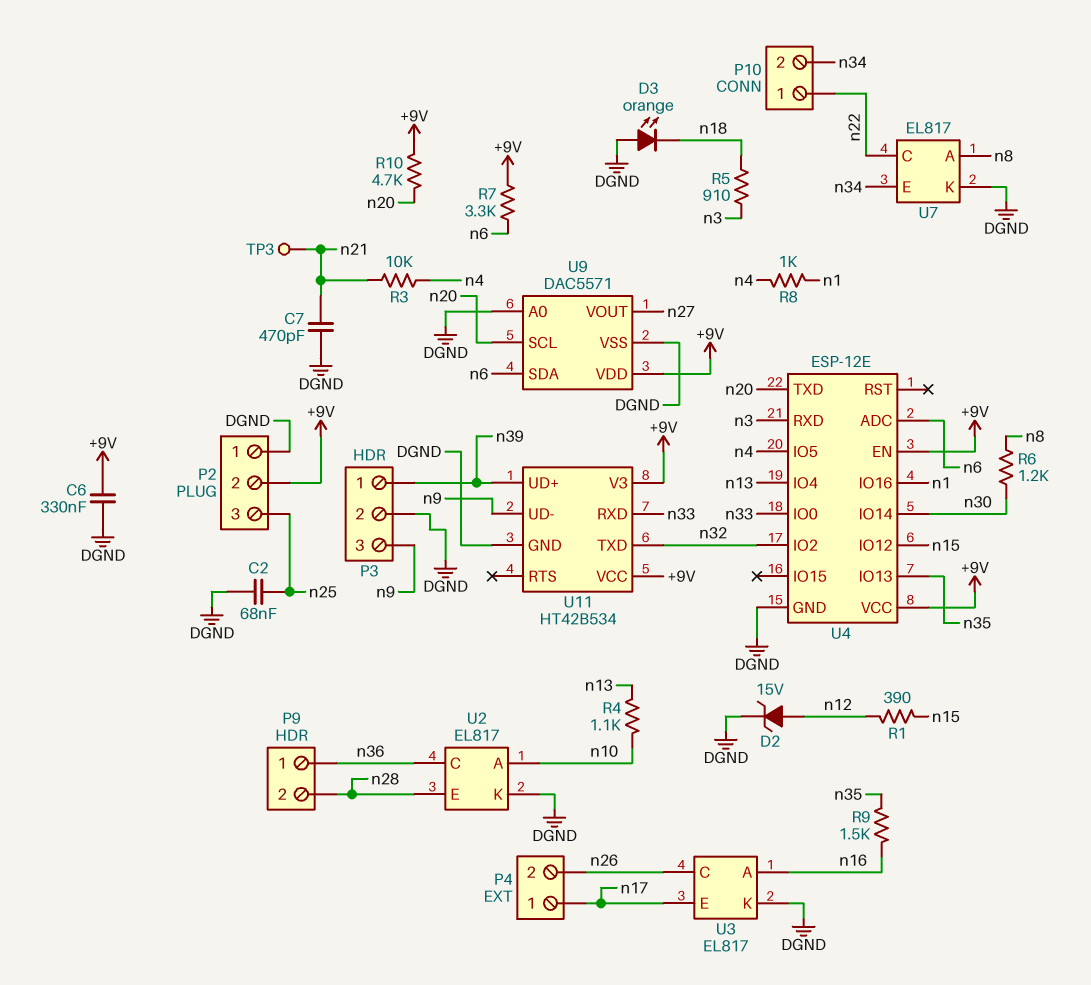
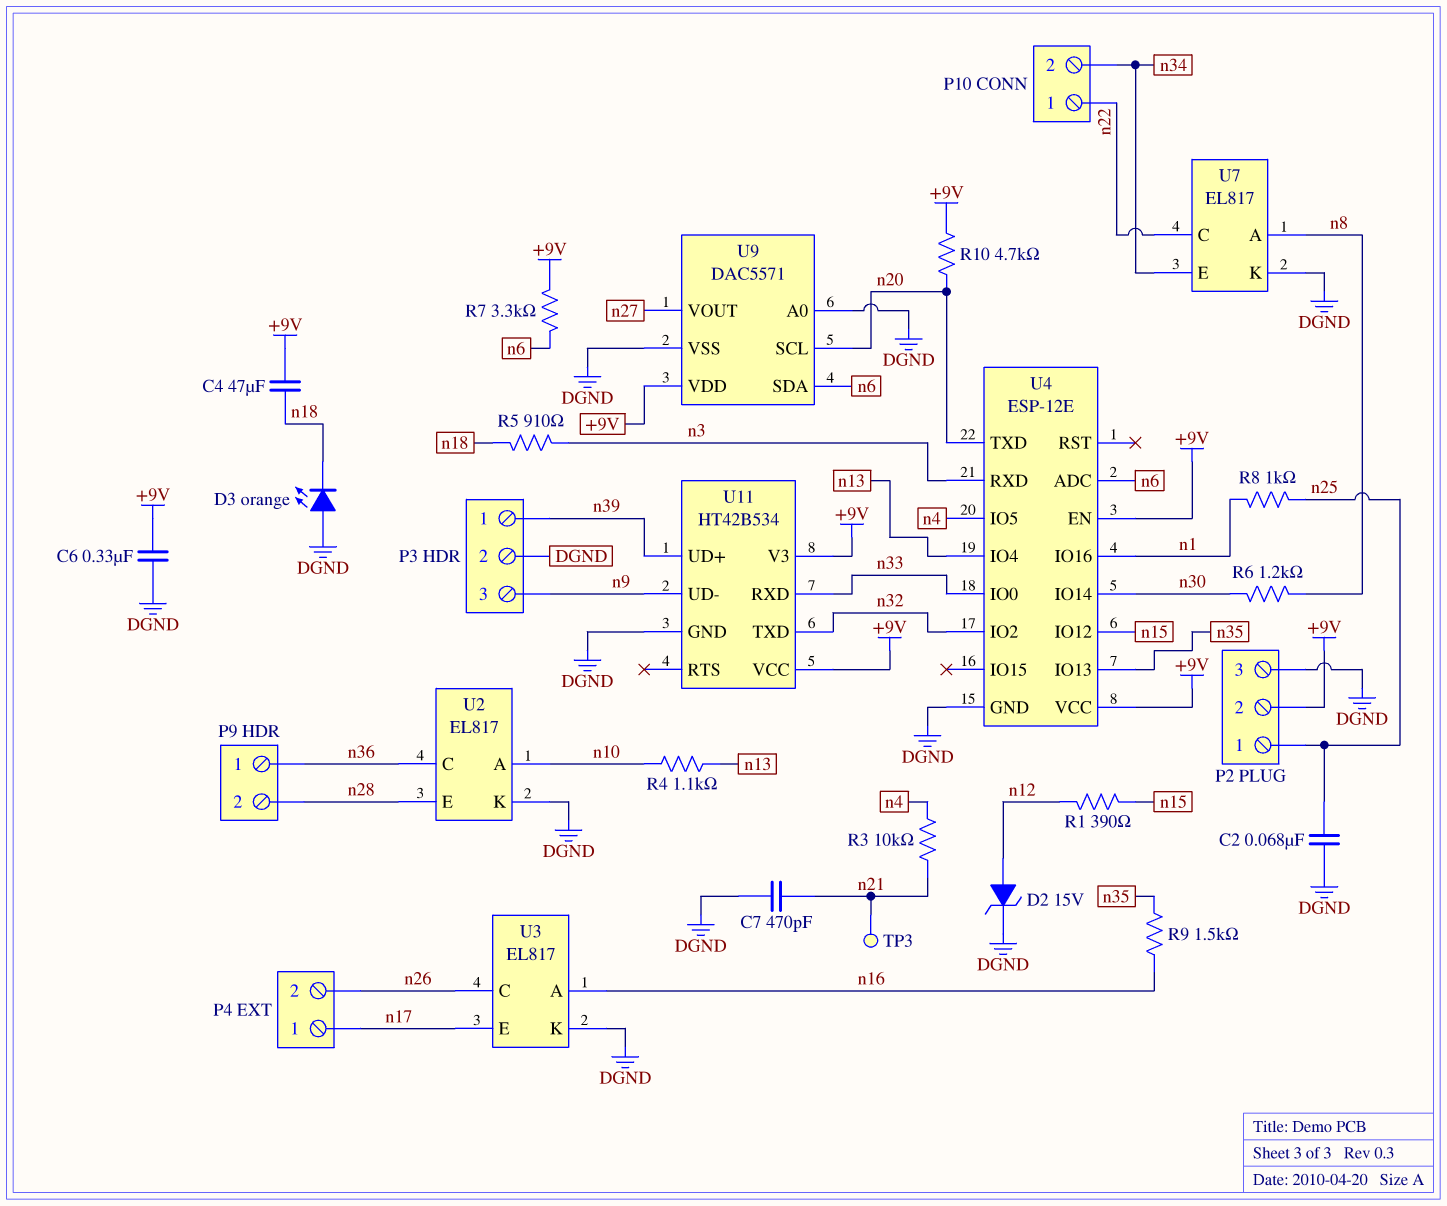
C4: none -> 47uF (+9V, n18)
P2 pin 1: DGND -> n25
P2 pin 3: n25 -> DGND
R8: 1k (n1, n4) -> 1k (n1, n25)

